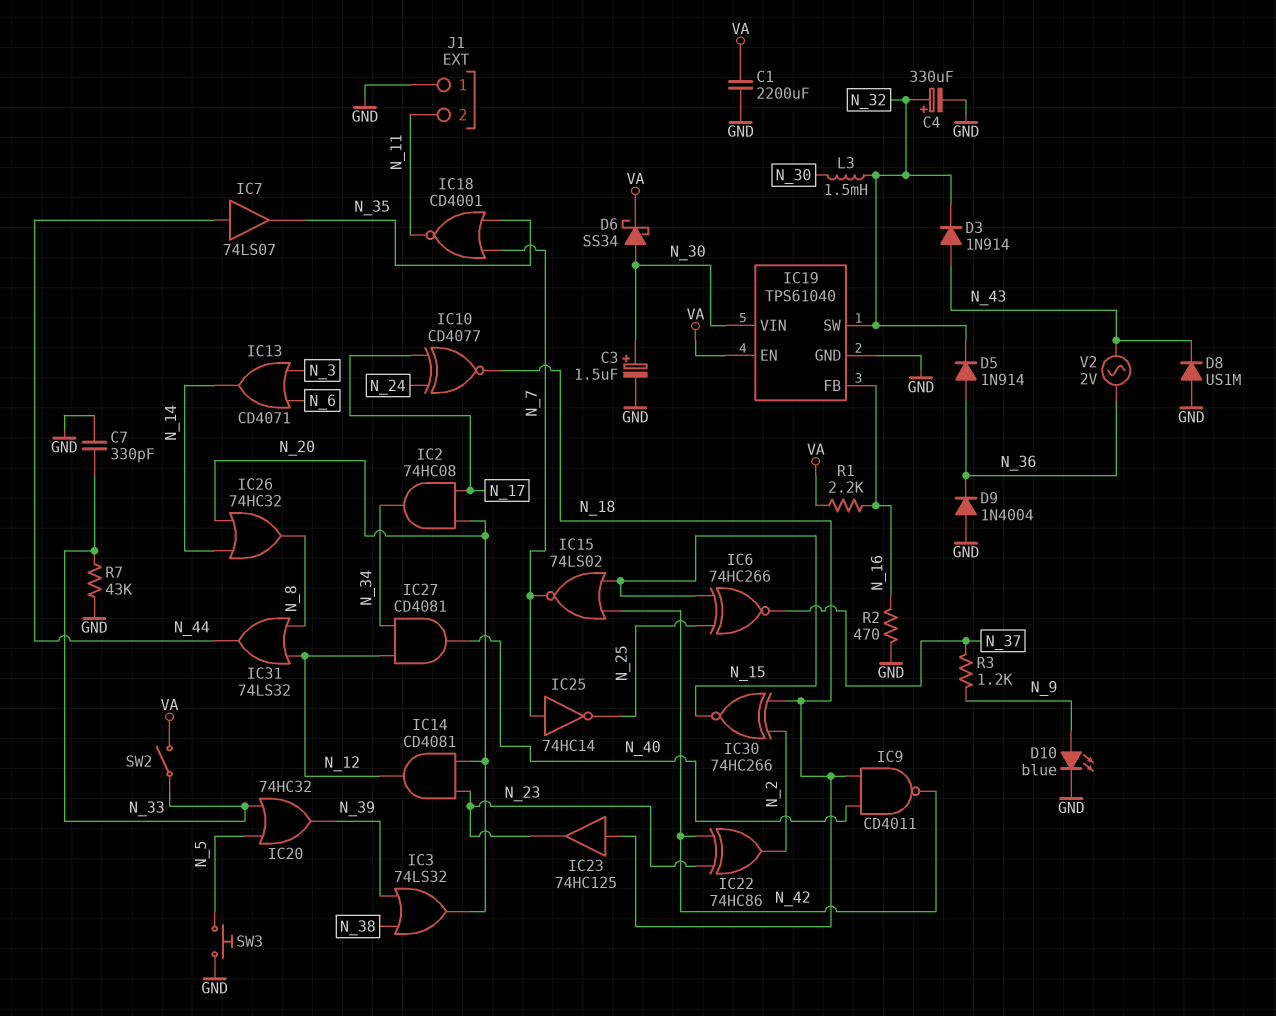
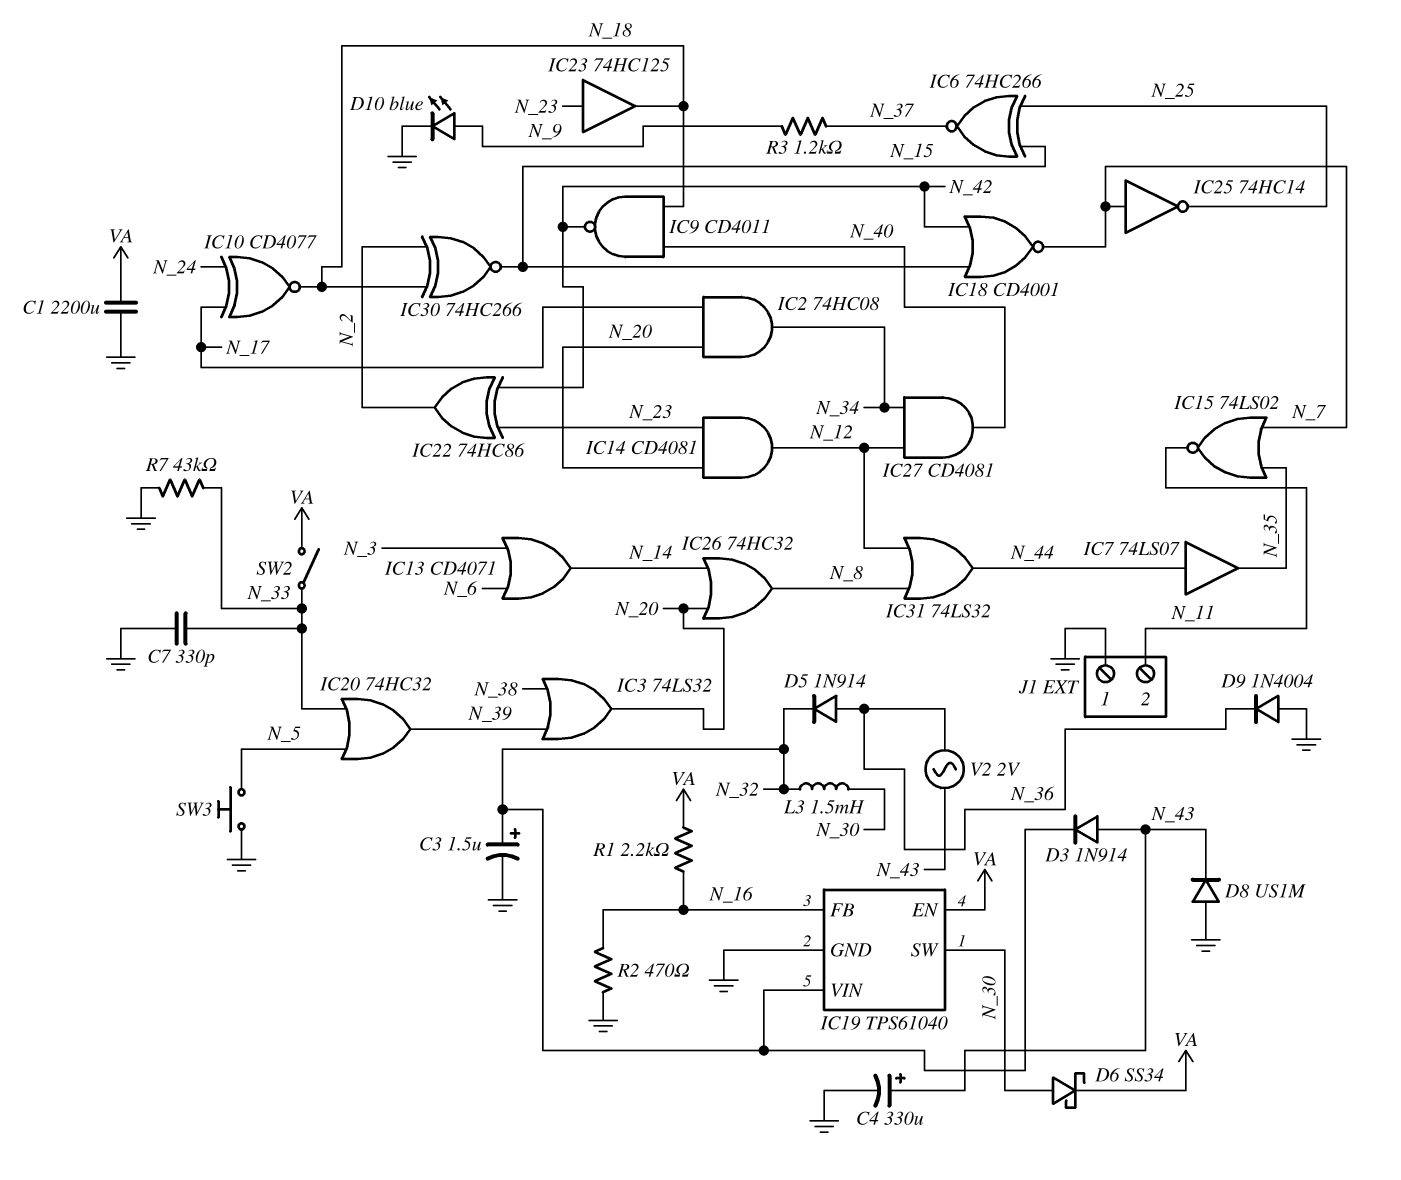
C3: 1.5uF (plus N_30, minus GND) -> 1.5uF (plus N_32, minus GND)
C4: 330uF (plus N_32, minus GND) -> 330uF (plus N_43, minus GND)
IC15: NOR 74LS02 (in N_15, in N_42, out N_7) -> NOR 74LS02 (in N_7, in N_35, out N_11)
IC18: NOR CD4001 (in N_7, in N_35, out N_11) -> NOR CD4001 (in N_15, in N_42, out N_7)
IC19 pin SW: N_32 -> N_30
IC19 pin VIN: N_30 -> N_32
IC23: buffer 74HC125 (in N_18, out N_23) -> buffer 74HC125 (in N_23, out N_18)

